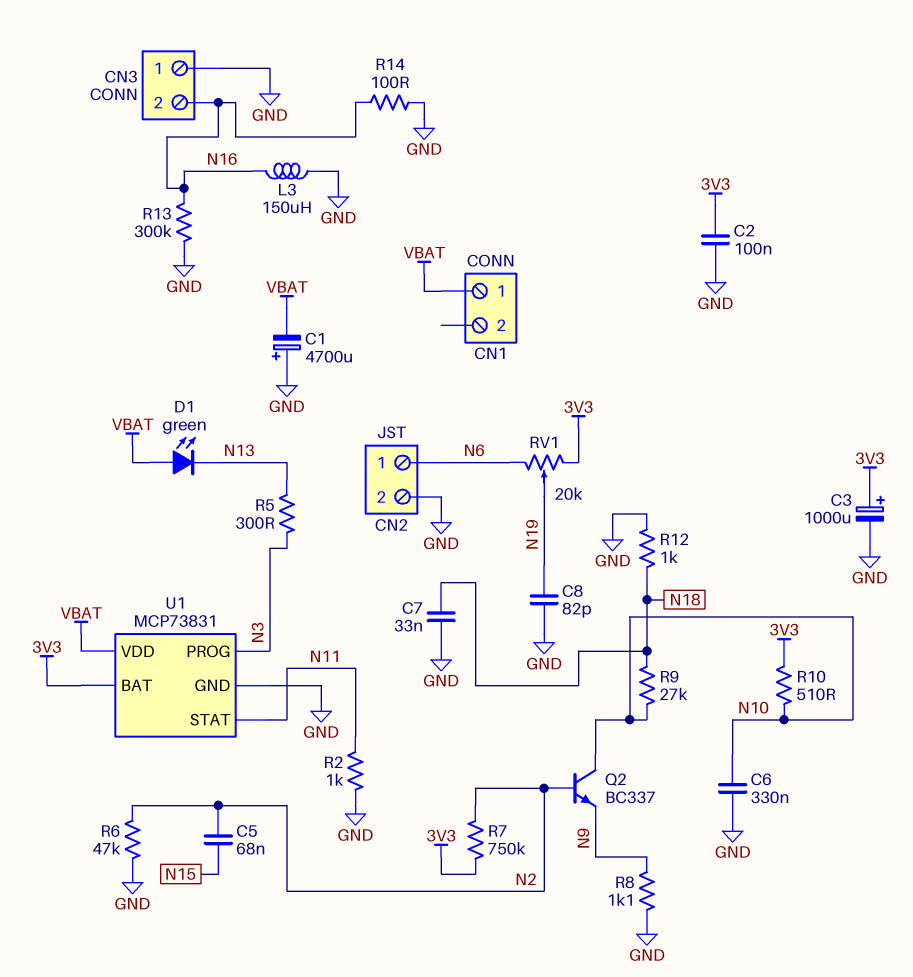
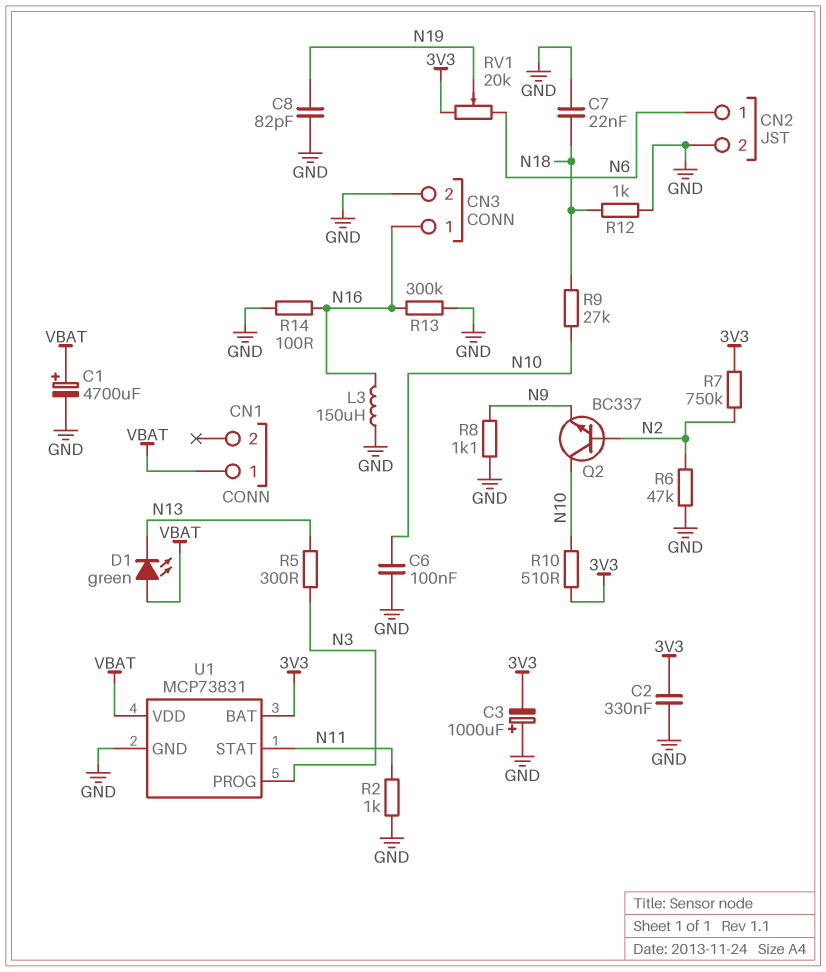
C1: 4700uF (plus GND, minus VBAT) -> 4700uF (plus VBAT, minus GND)
C2: 100nF (3V3, GND) -> 330nF (3V3, GND)
C3: 1000uF (plus 3V3, minus GND) -> 1000uF (plus GND, minus 3V3)
C5: 68nF (N2, N15) -> none
C6: 330nF (GND, N10) -> 100nF (GND, N10)
C7: 33nF (GND, N18) -> 22nF (GND, N18)
CN3 pin 1: GND -> N16
CN3 pin 2: N16 -> GND

